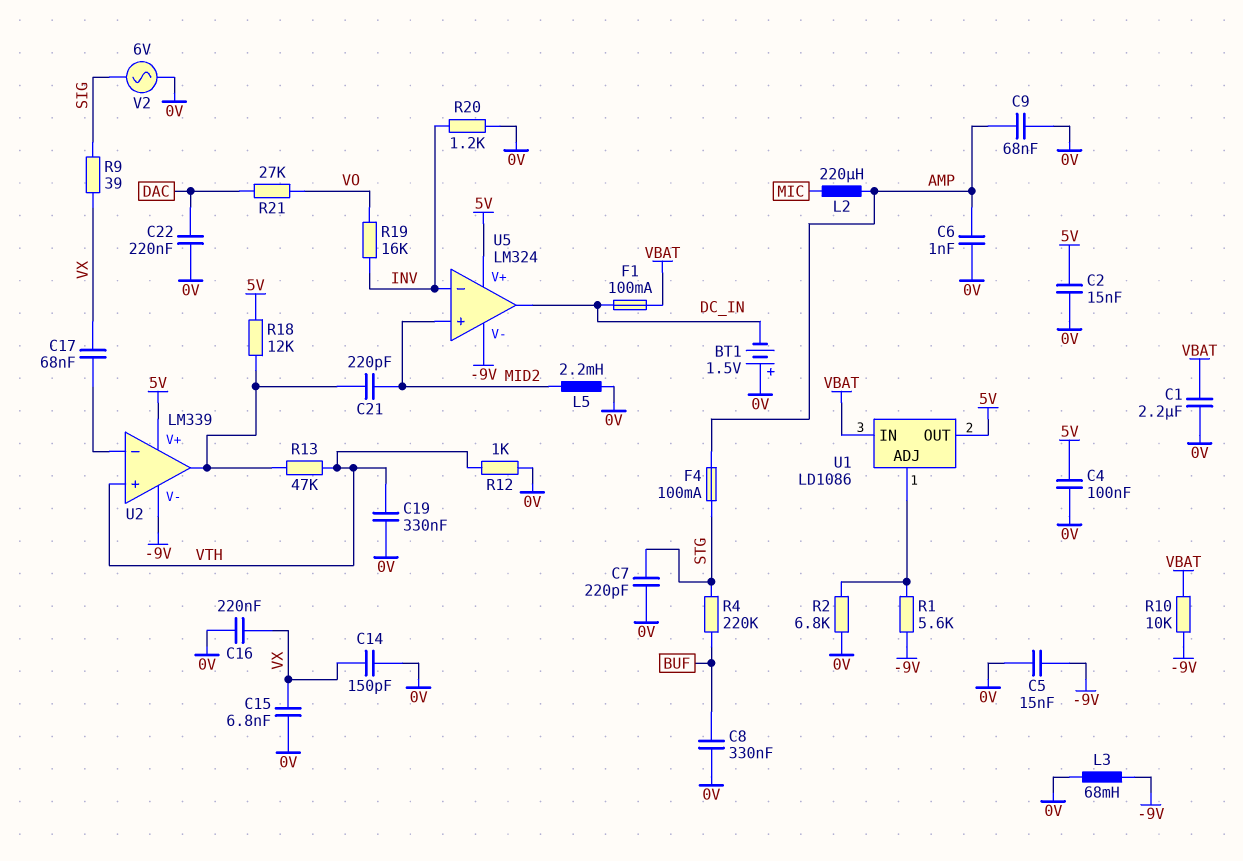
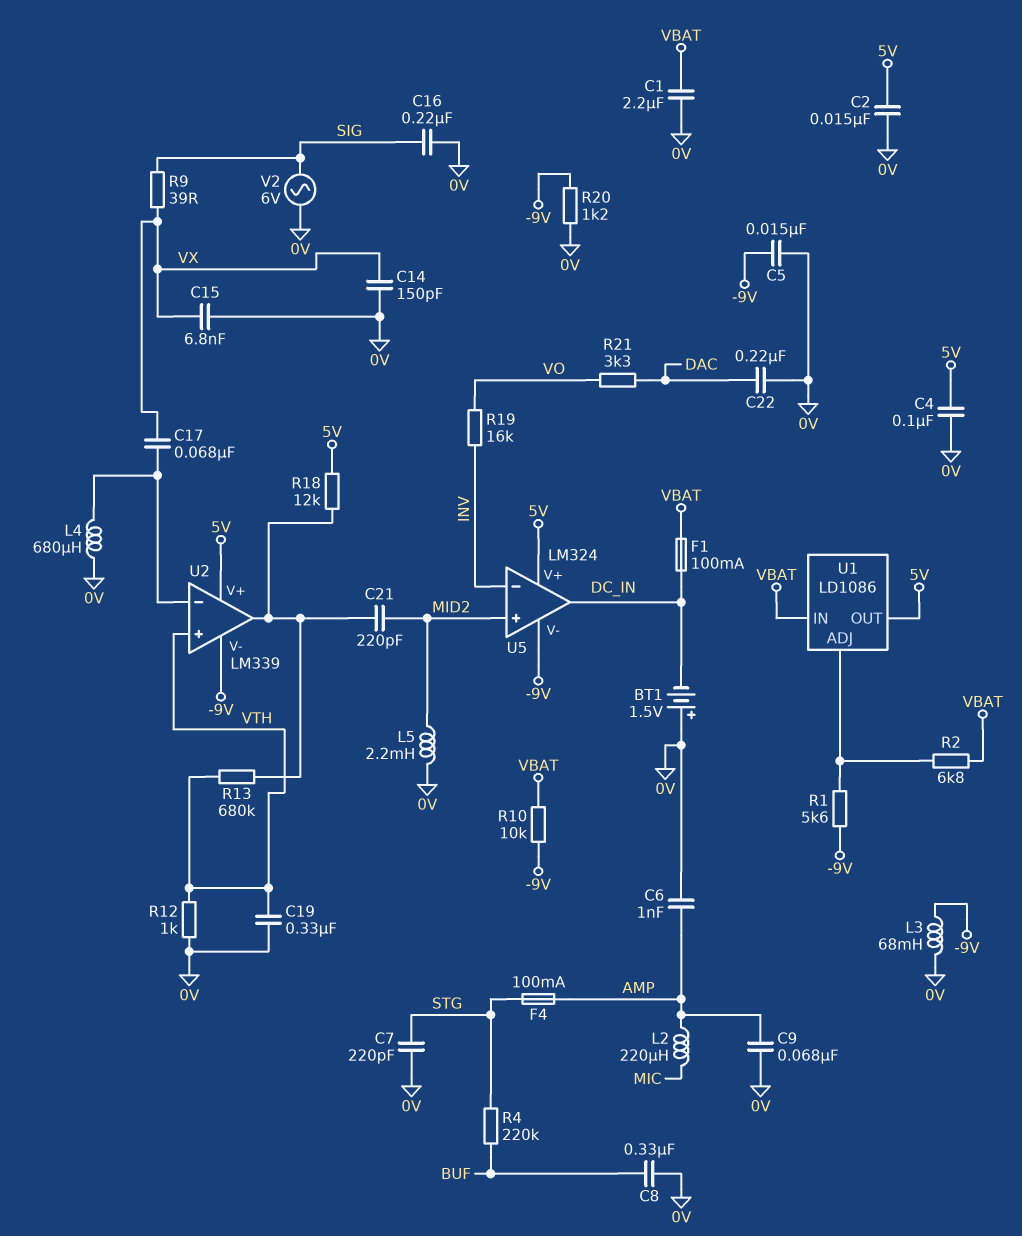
C16: 220nF (0V, VX) -> 220nF (0V, SIG)
L4: none -> 680uH (0V, U2/in-)
R2: 6.8k (0V, U1/ADJ) -> 6.8k (U1/ADJ, VBAT)
R13: 47k (U2/out, VTH) -> 680k (U2/out, VTH)
R20: 1.2k (0V, INV) -> 1.2k (-9V, 0V)
R21: 27k (DAC, VO) -> 3.3k (DAC, VO)

